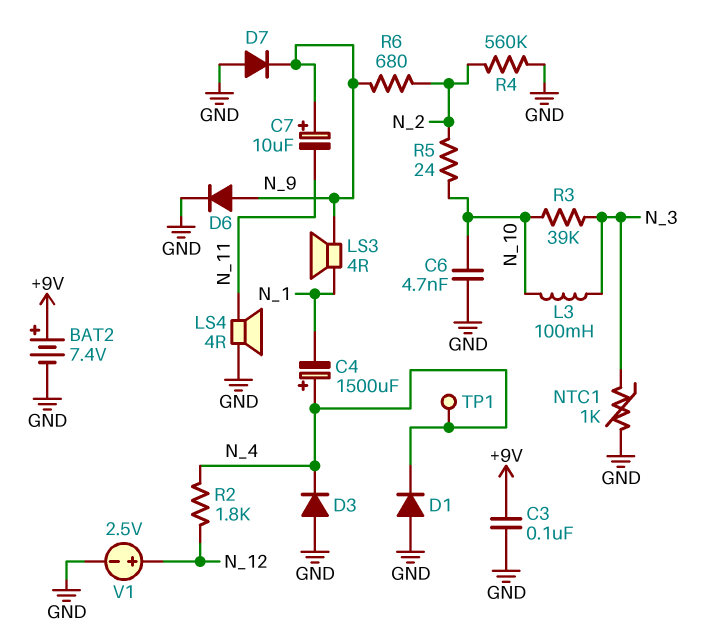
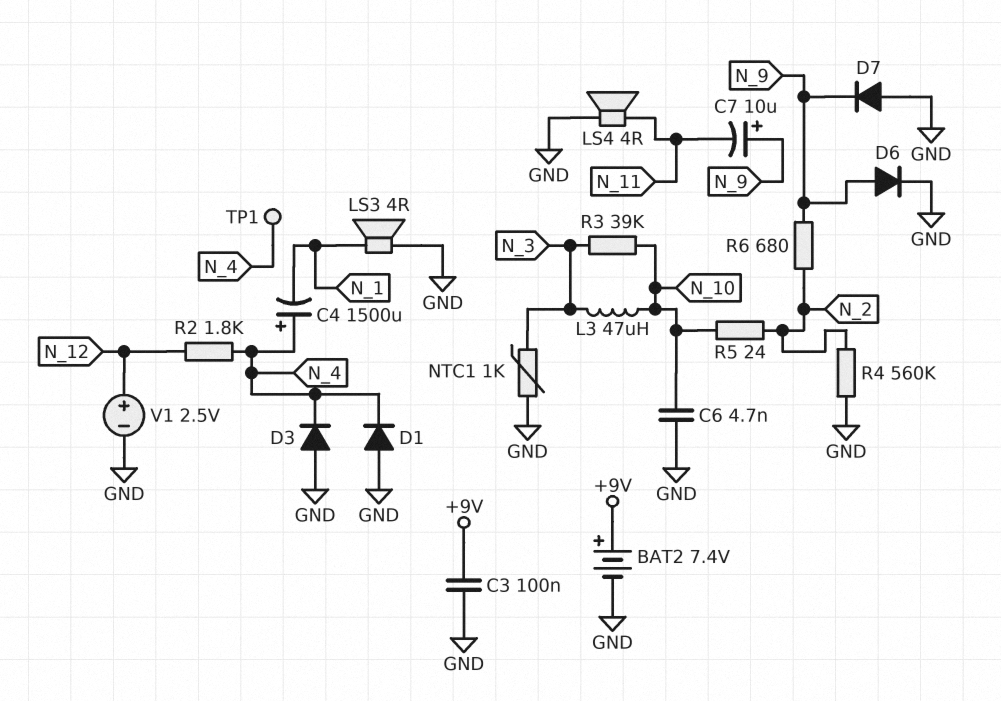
L3: 100mH (N_3, N_10) -> 47uH (N_3, N_10)
LS3: speaker 4R (N_1, N_9) -> speaker 4R (GND, N_1)

